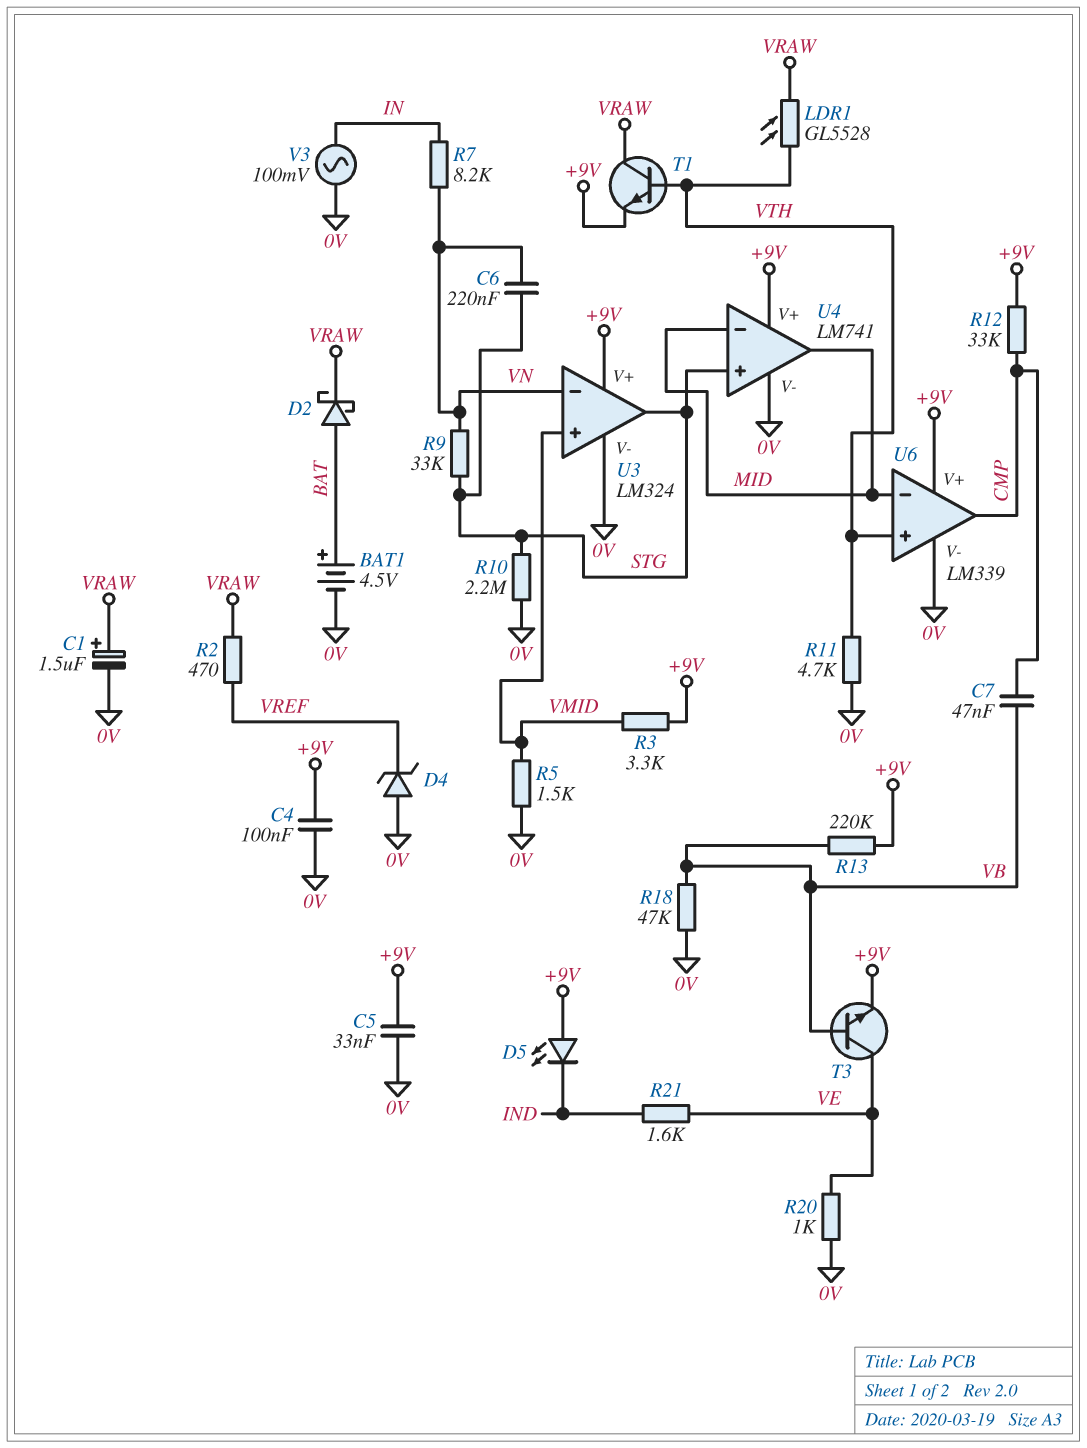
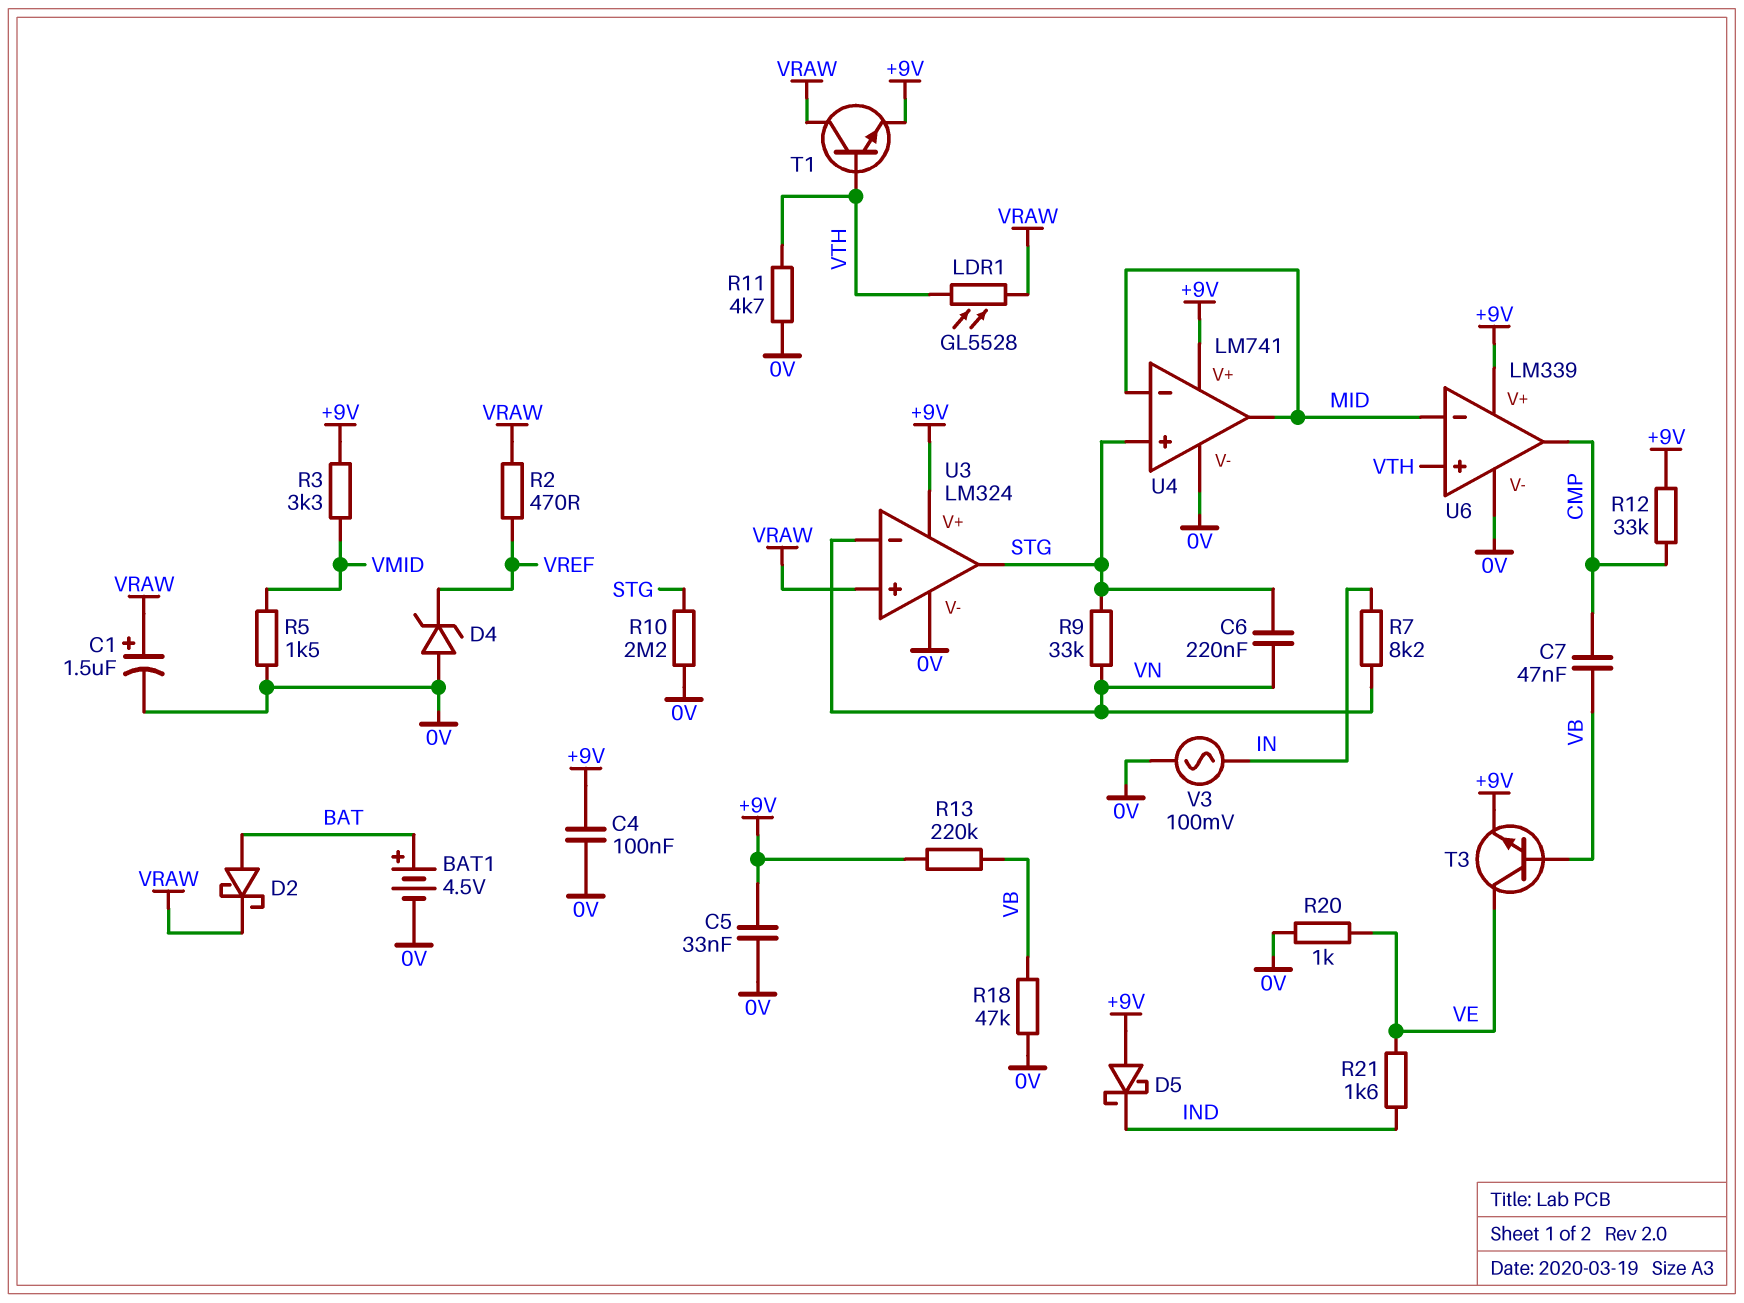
D5: LED (A +9V, K IND) -> schottky (A +9V, K IND)
U3 pin in+: VMID -> VRAW

